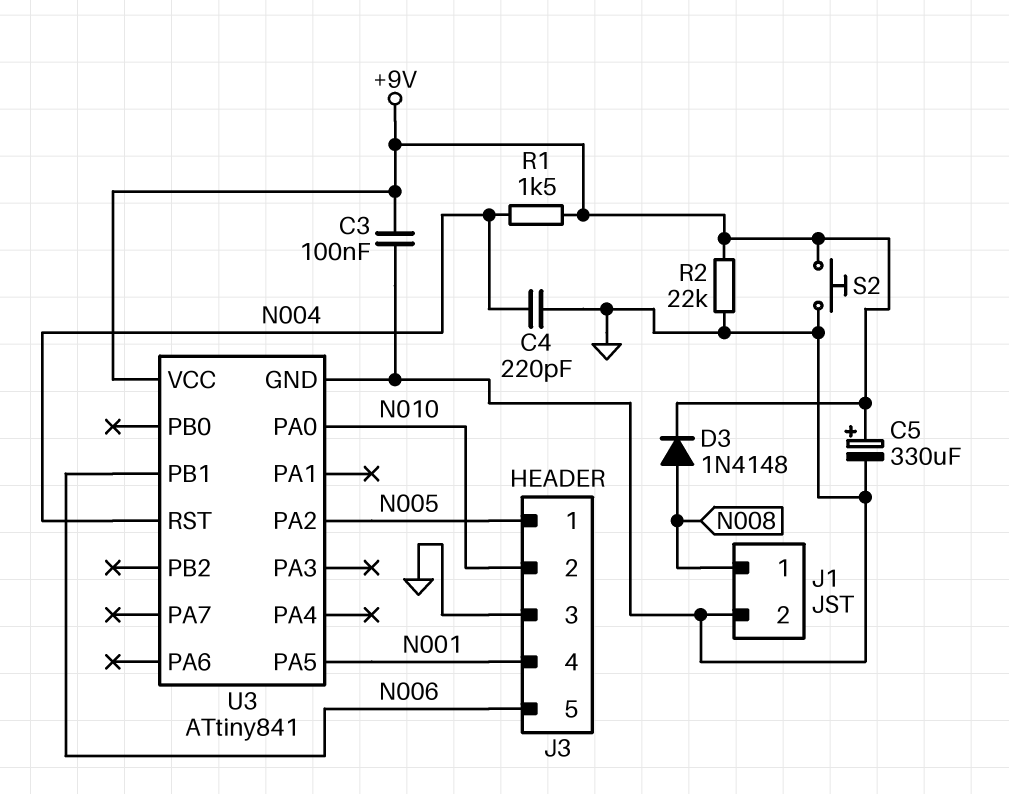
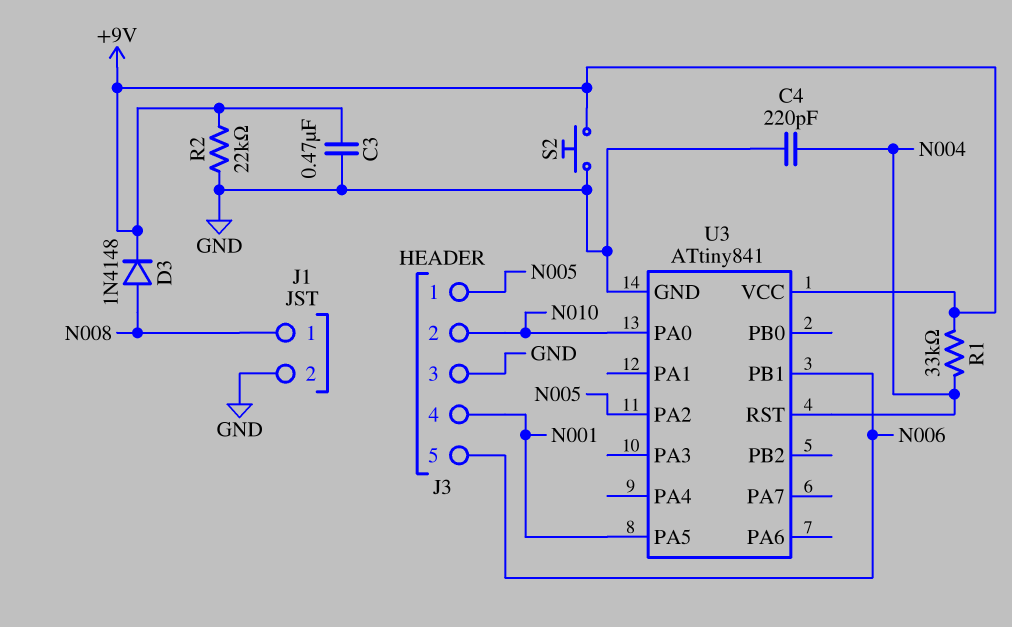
C3: 100nF (+9V, GND) -> 470nF (+9V, GND)
C5: 330uF (plus +9V, minus GND) -> none
R1: 1.5k (+9V, N004) -> 33k (+9V, N004)

